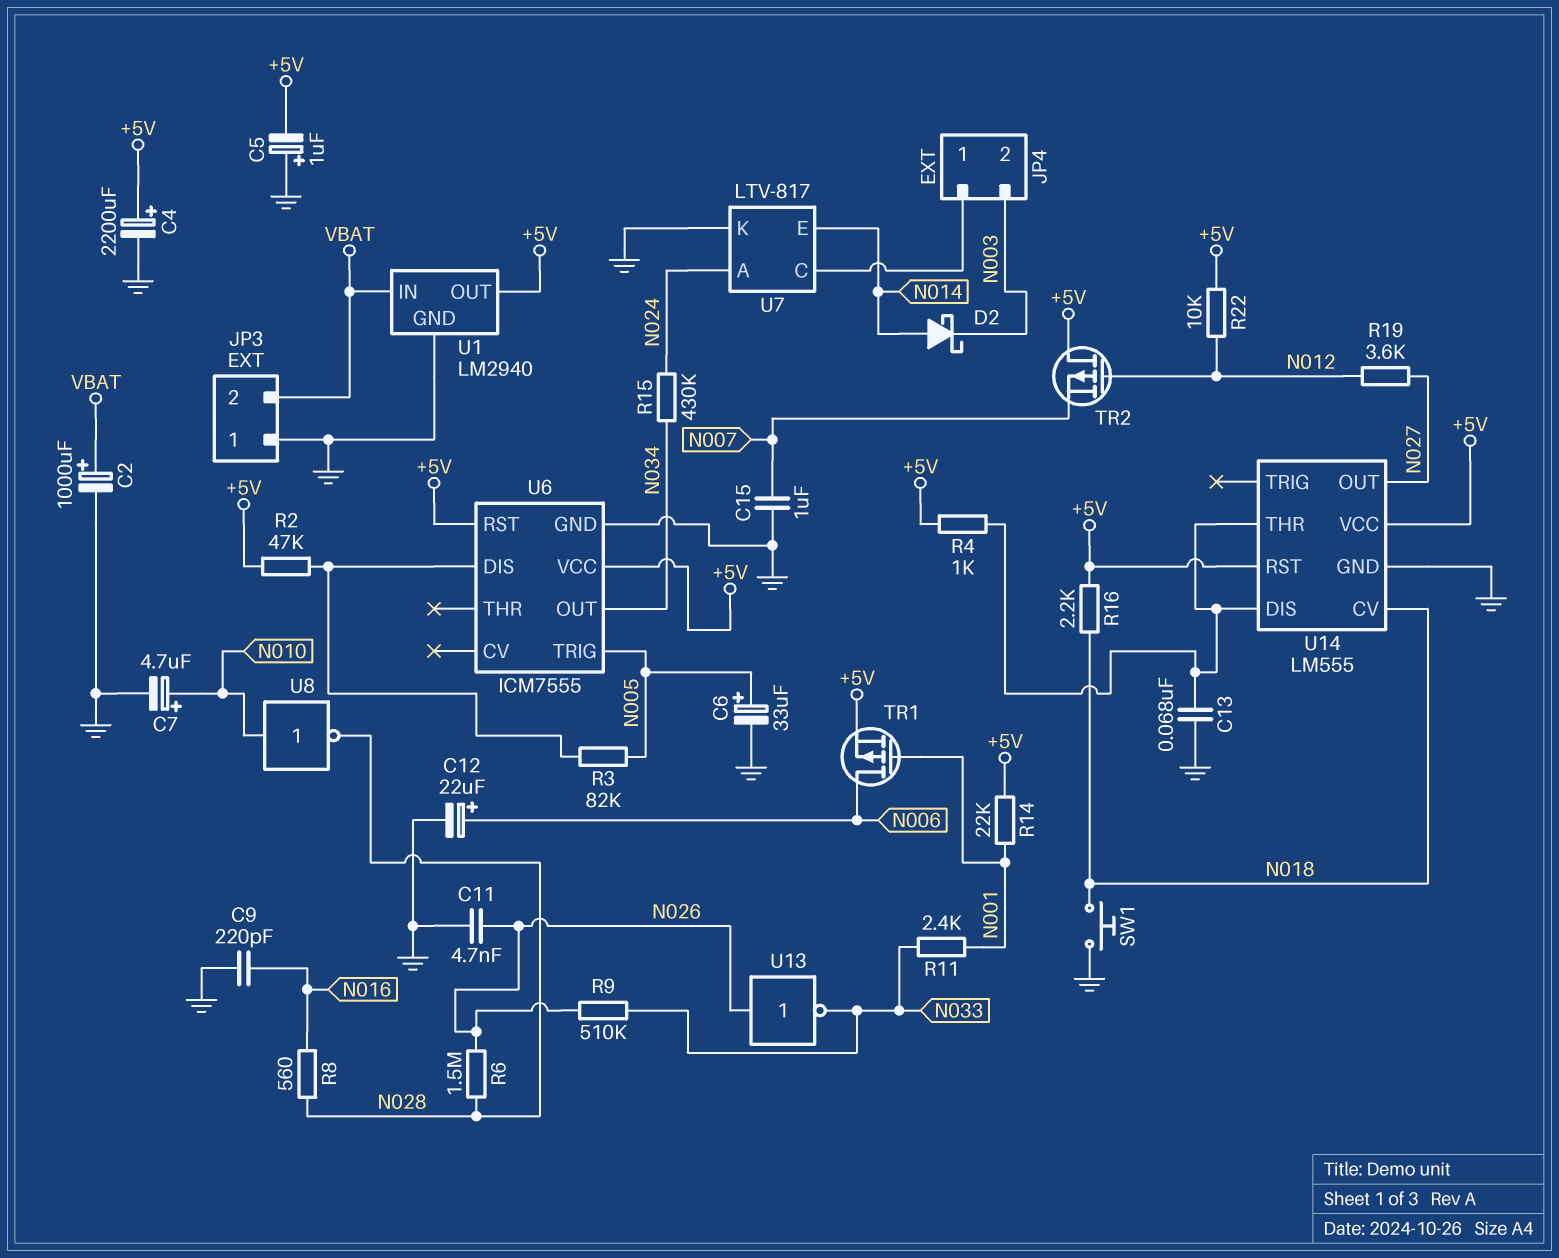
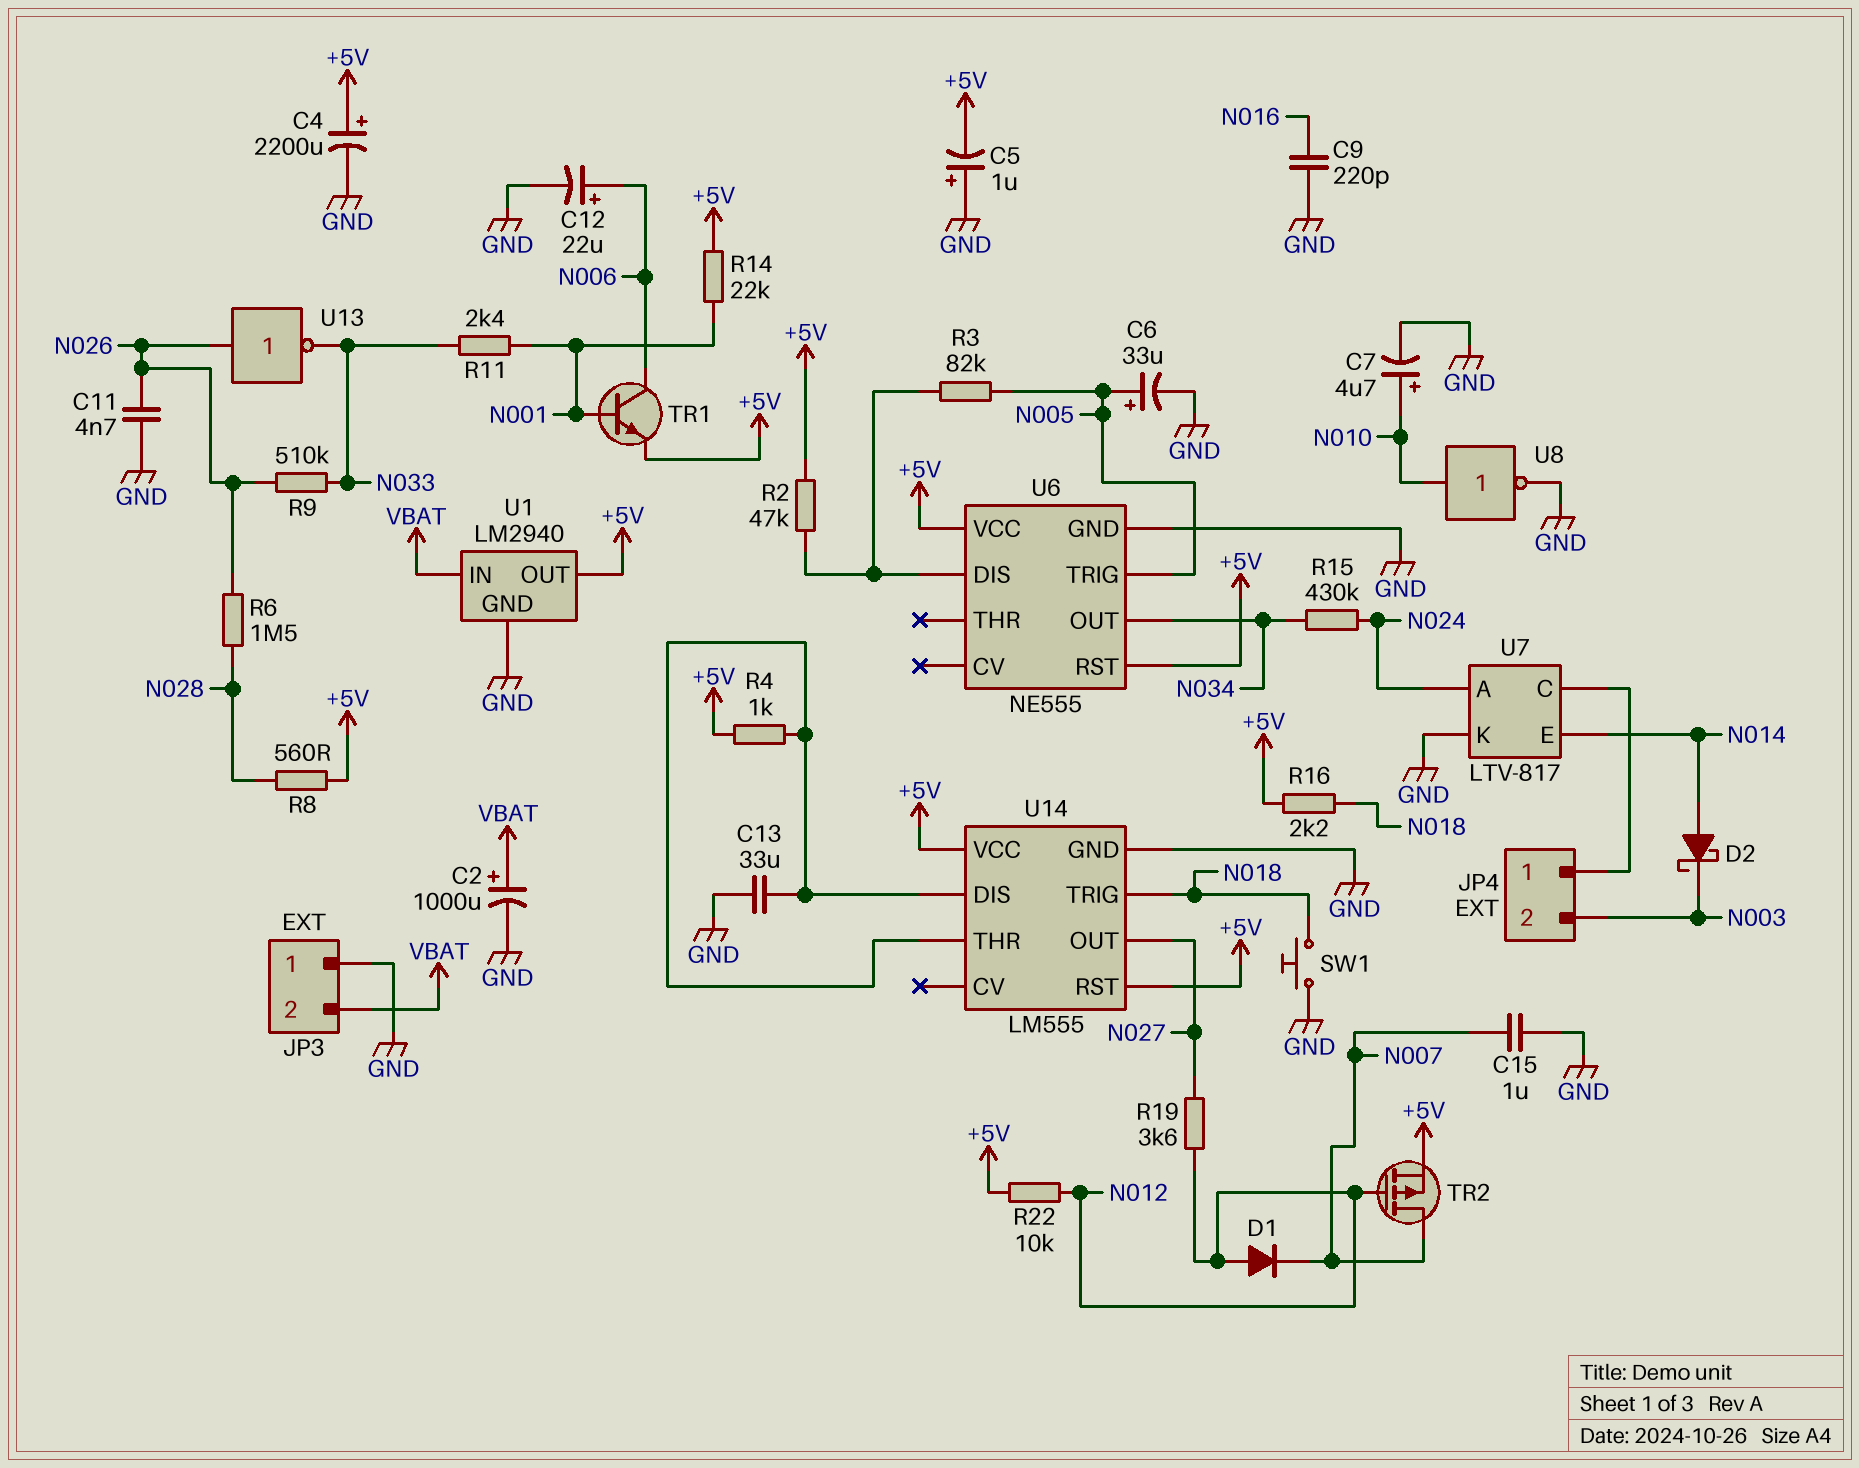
C13: 68nF (GND, U14/DIS) -> 33uF (GND, U14/DIS)
D1: none -> diode (A N012, K N007)
R8: 560 (N016, N028) -> 560 (+5V, N028)
TR1: PMOS (G N001, D N006, S +5V) -> NPN (B N001, C N006, E +5V)
TR2: PMOS (G N012, D +5V, S N007) -> PMOS (G N012, D N007, S +5V)
U6: ICM7555 -> NE555
U8: NOT (in N010, out N028) -> NOT (in N010, out GND)
U14 pin CV: N018 -> none
U14 pin TRIG: none -> N018

